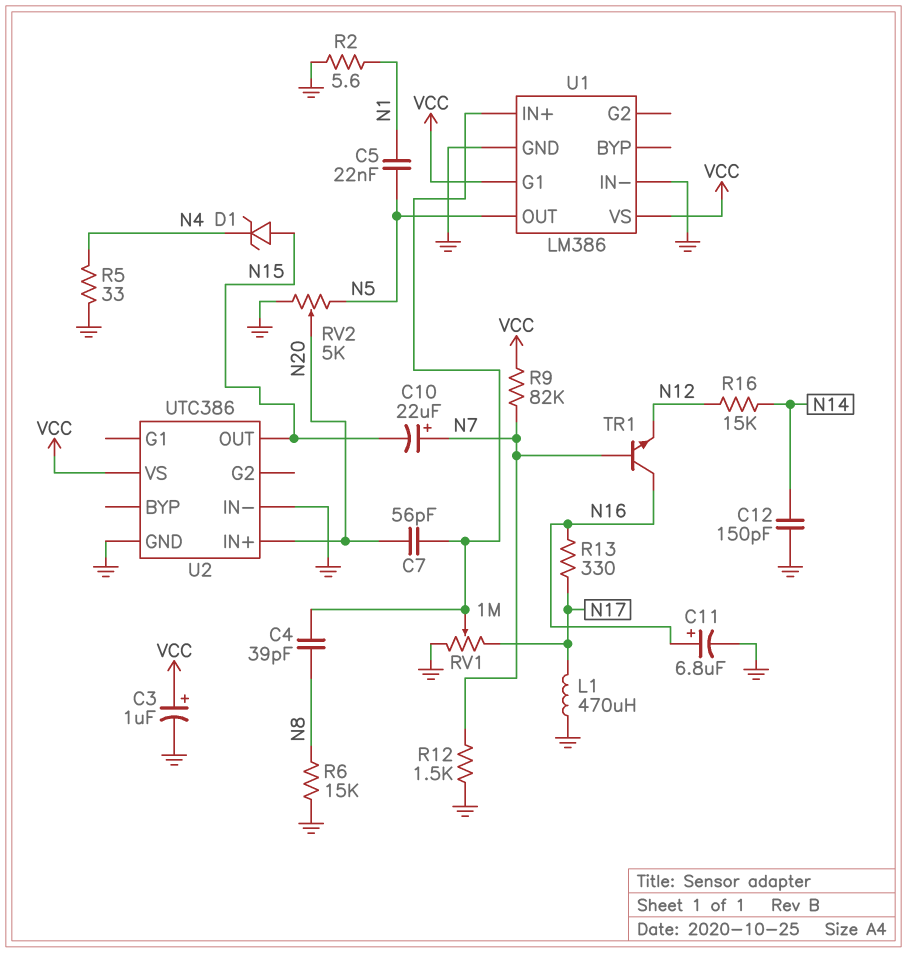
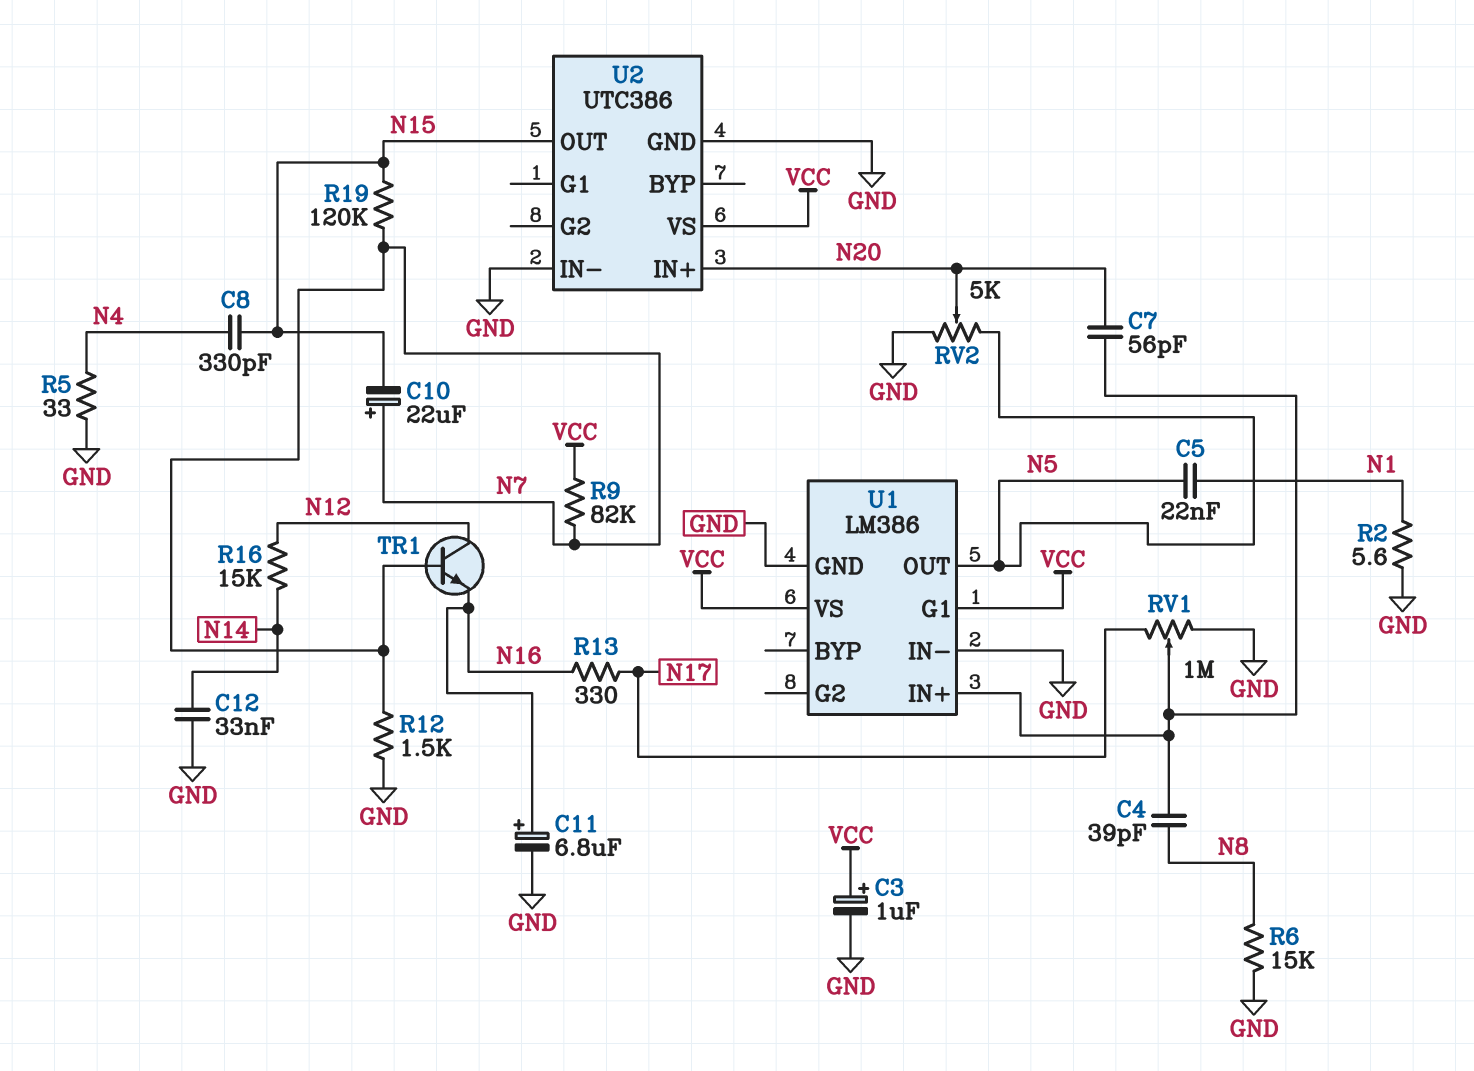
C8: none -> 330pF (N4, N15)
C12: 150pF (GND, N14) -> 33nF (GND, N14)
D1: zener (A N15, K N4) -> none
L1: 470uH (GND, N17) -> none
R19: none -> 120k (N7, N15)
TR1: NPN (B N7, C N16, E N12) -> NPN (B N7, C N12, E N16)

